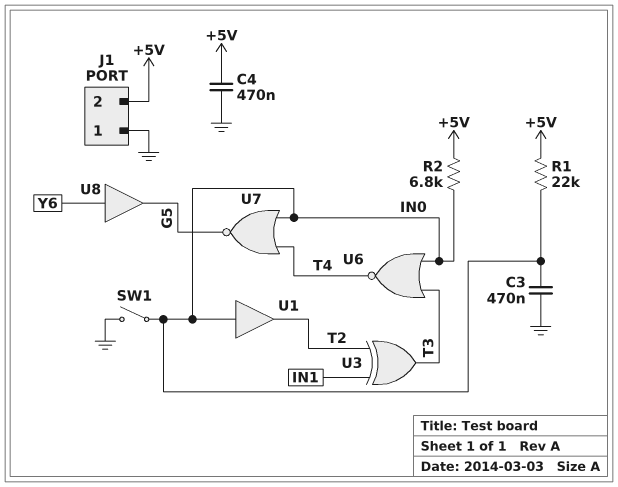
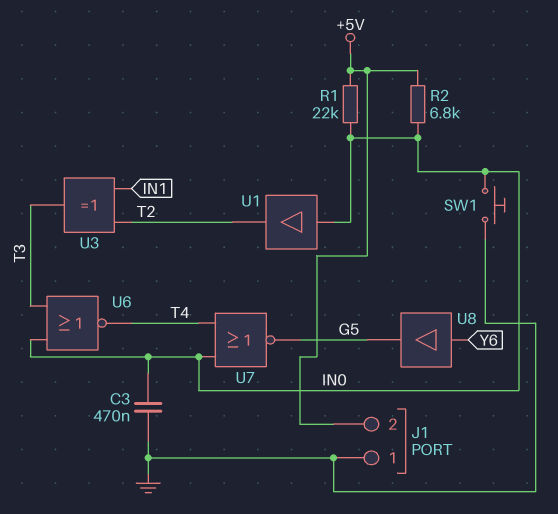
C4: 470nF (+5V, GND) -> none
SW1: switch (GND, IN0) -> button (GND, IN0)

